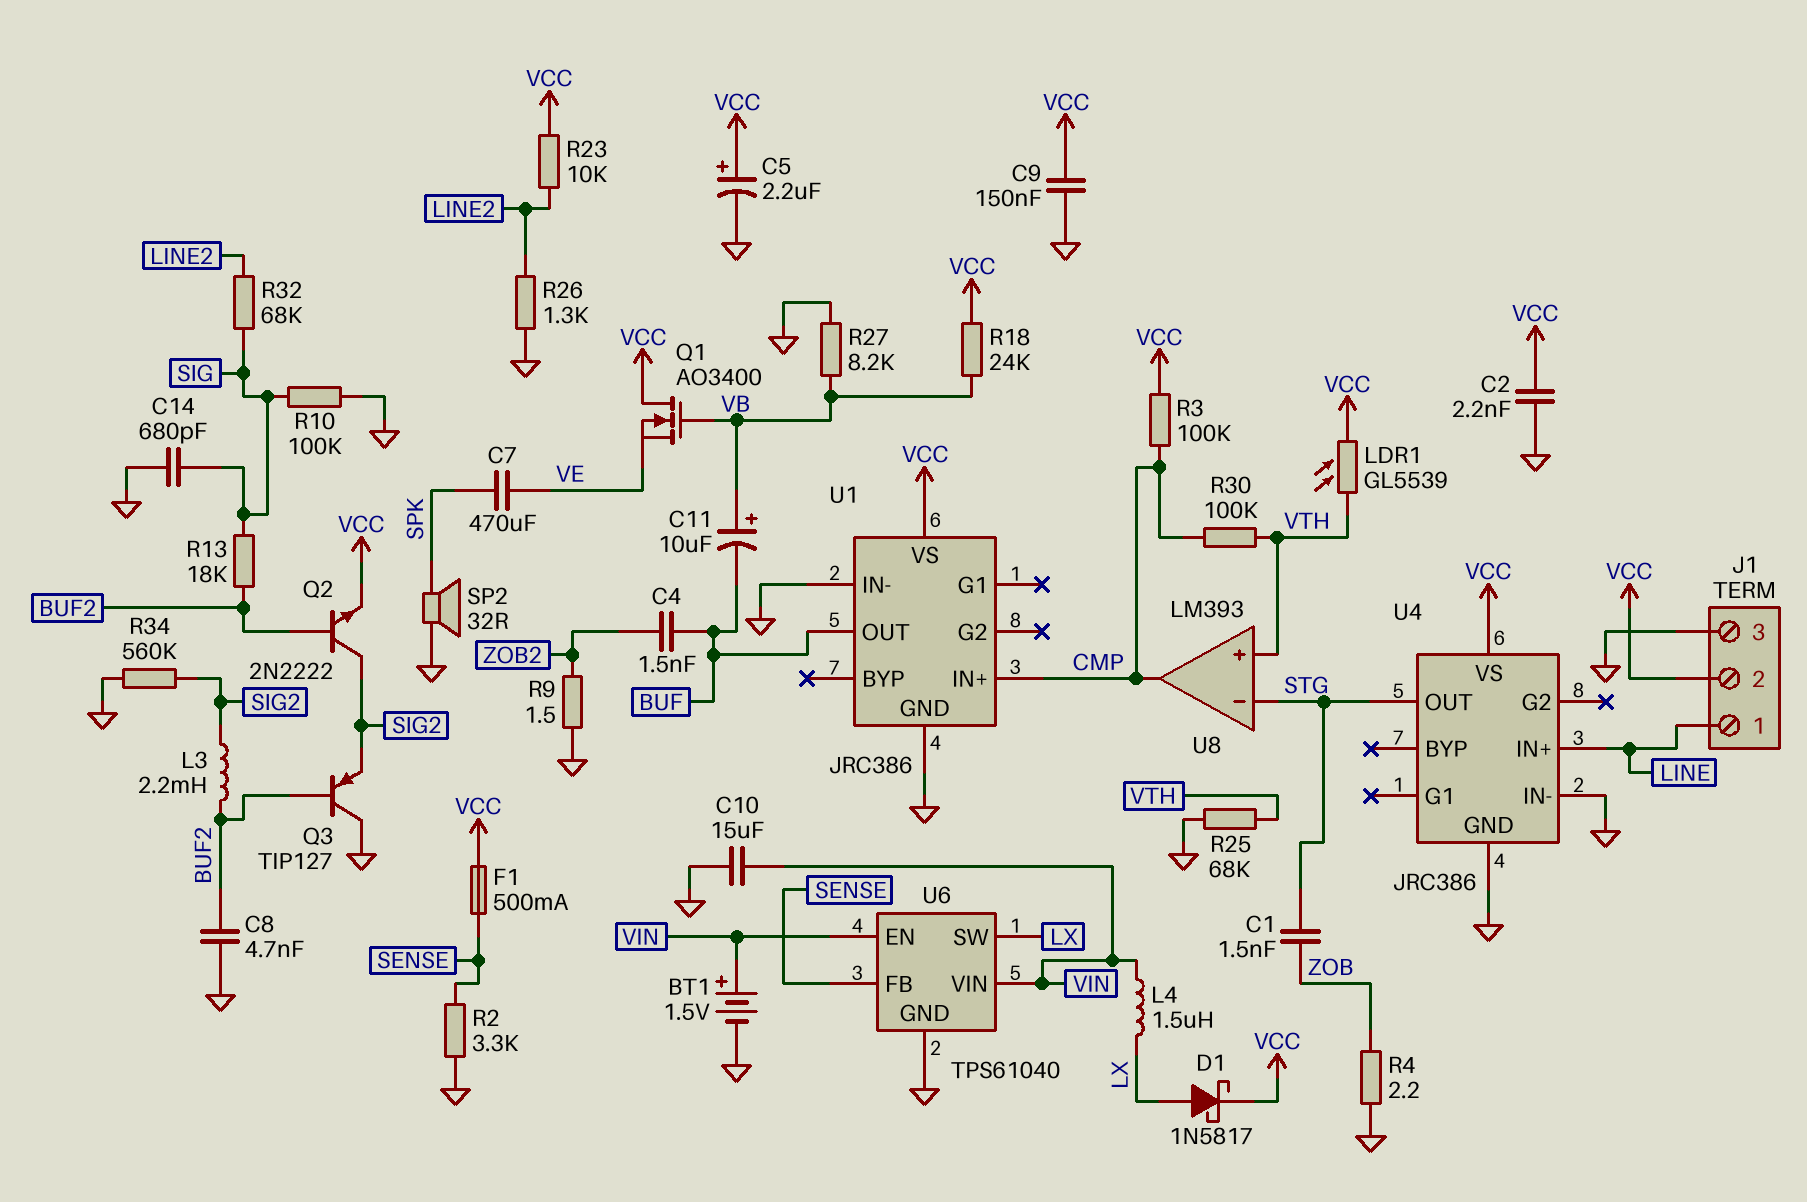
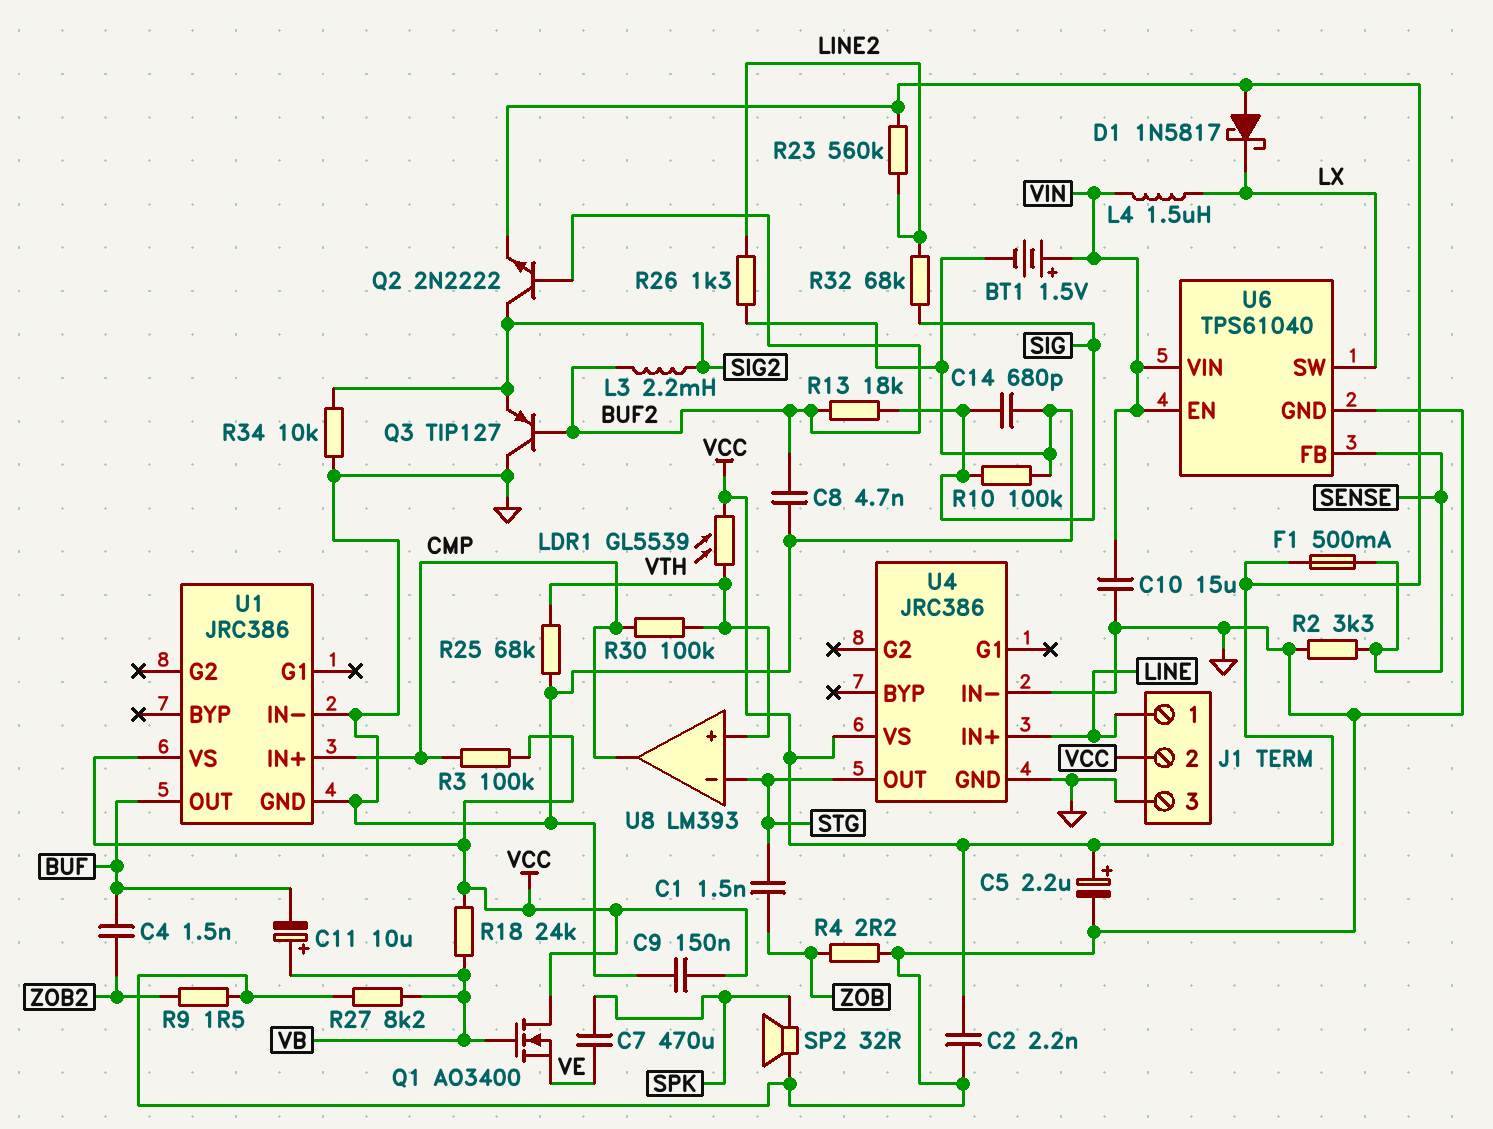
D1: schottky 1N5817 (A LX, K VCC) -> schottky 1N5817 (A VCC, K LX)
R23: 10k (LINE2, VCC) -> 560k (LINE2, VCC)
R34: 560k (GND, SIG2) -> 10k (GND, SIG2)

